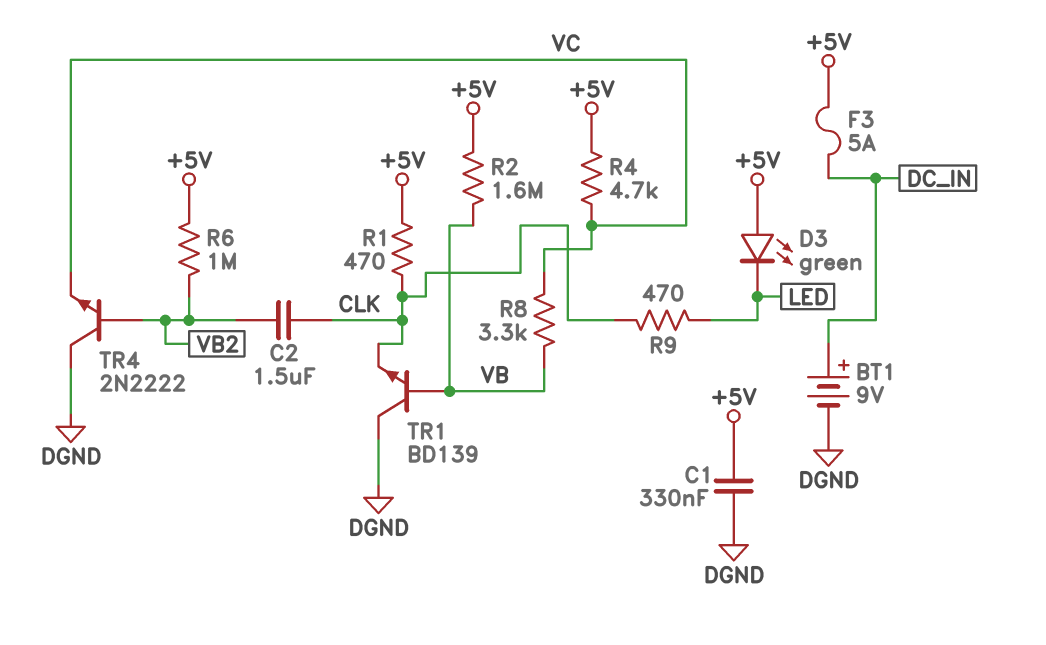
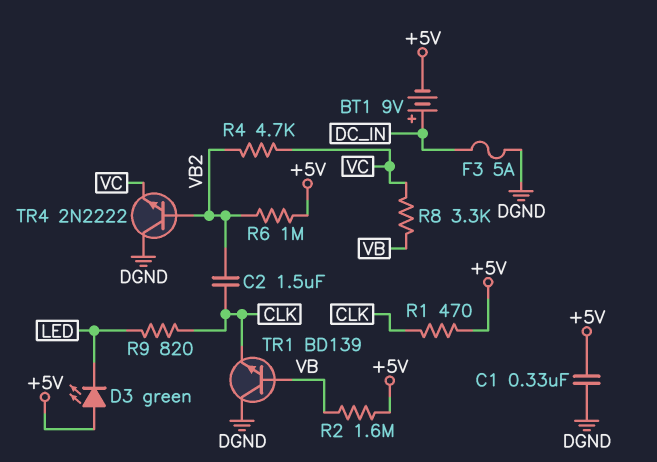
BT1: 9V (plus DC_IN, minus DGND) -> 9V (plus DC_IN, minus +5V)
F3: 5A (+5V, DC_IN) -> 5A (DC_IN, DGND)
R4: 4.7k (+5V, VC) -> 4.7k (VB2, VC)
R9: 470 (CLK, LED) -> 820 (CLK, LED)

